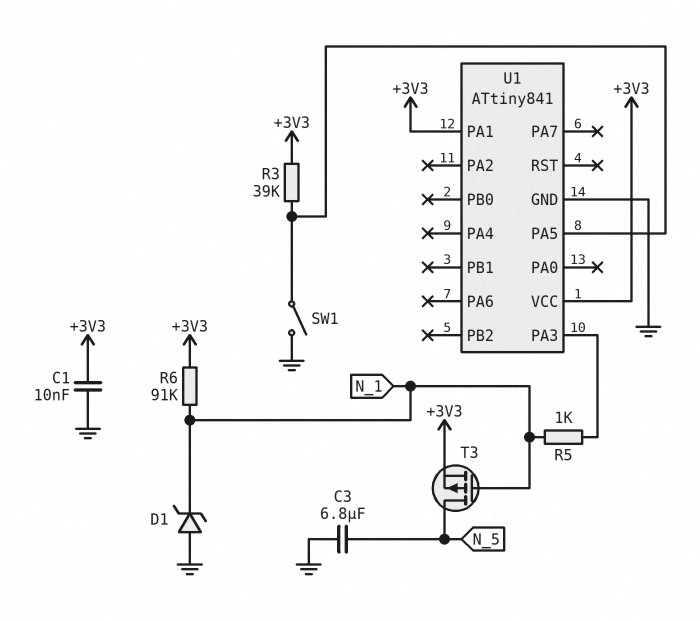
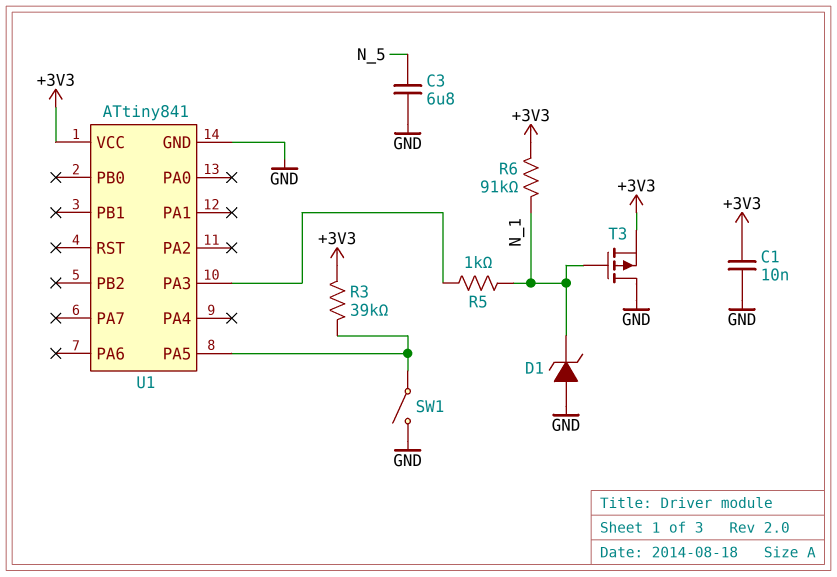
T3: PMOS (G N_1, D N_5, S +3V3) -> PMOS (G N_1, D GND, S +3V3)
U1 pin PA1: +3V3 -> none

